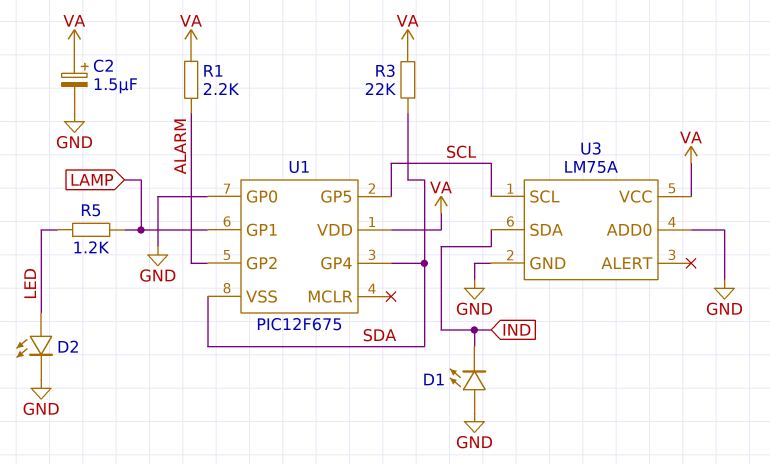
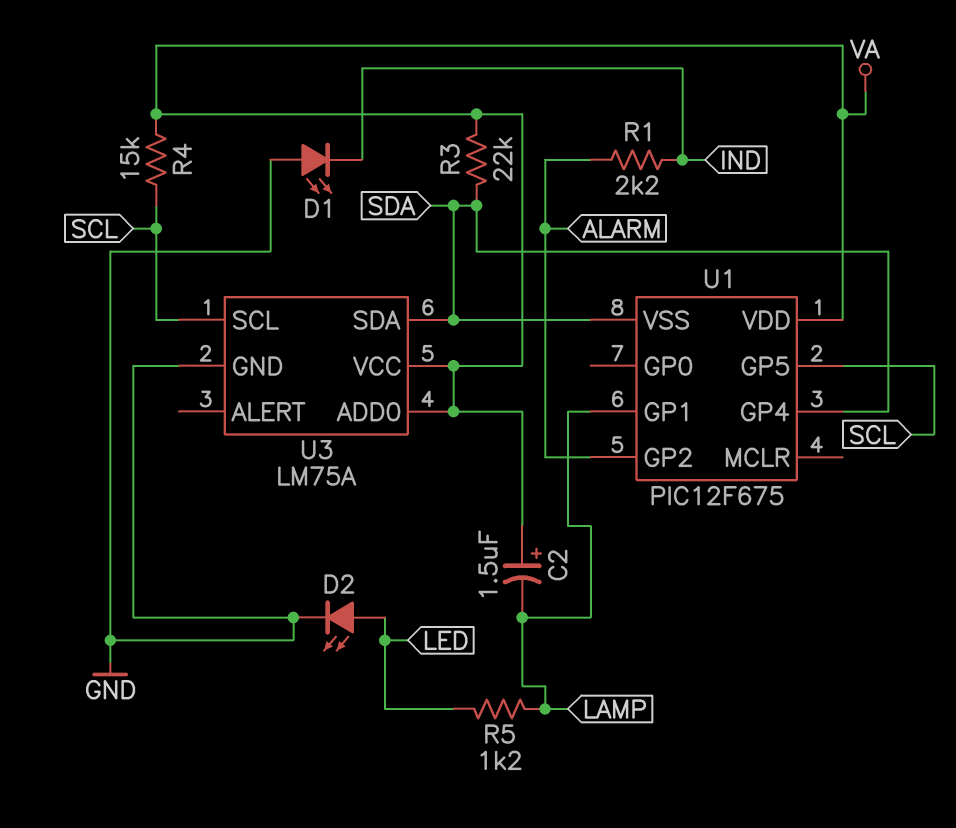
C2: 1.5uF (plus VA, minus GND) -> 1.5uF (plus VA, minus LAMP)
R1: 2.2k (ALARM, VA) -> 2.2k (ALARM, IND)
R4: none -> 15k (SCL, VA)
U1 pin GP0: GND -> none
U3 pin ADD0: GND -> VA
U3 pin SDA: IND -> SDA

